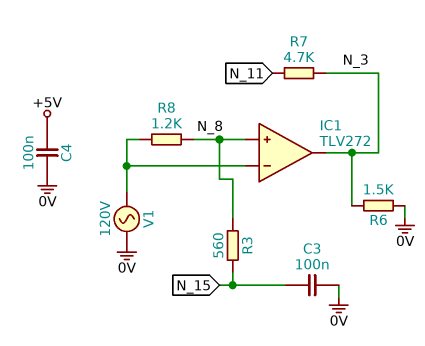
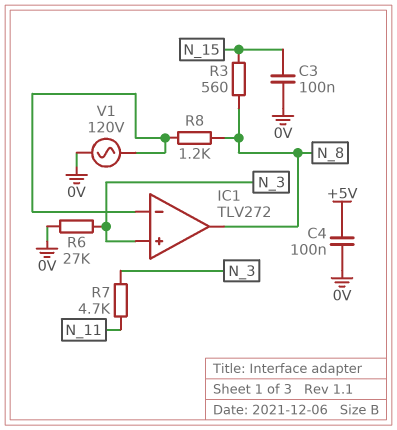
IC1 pin in+: N_8 -> N_3
IC1 pin out: N_3 -> N_8
R6: 1.5k (0V, N_3) -> 27k (0V, N_3)

